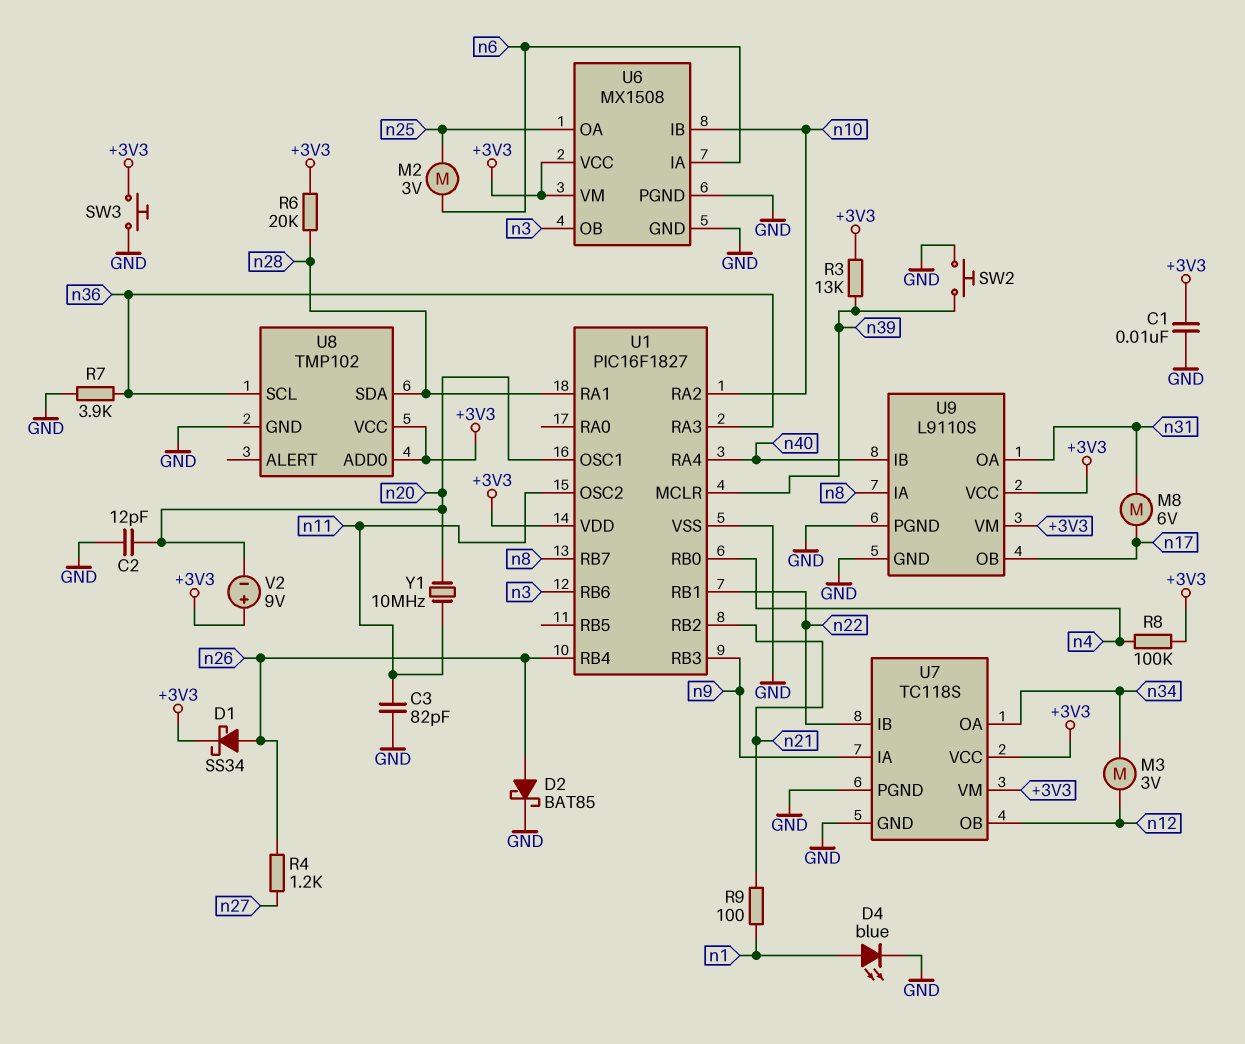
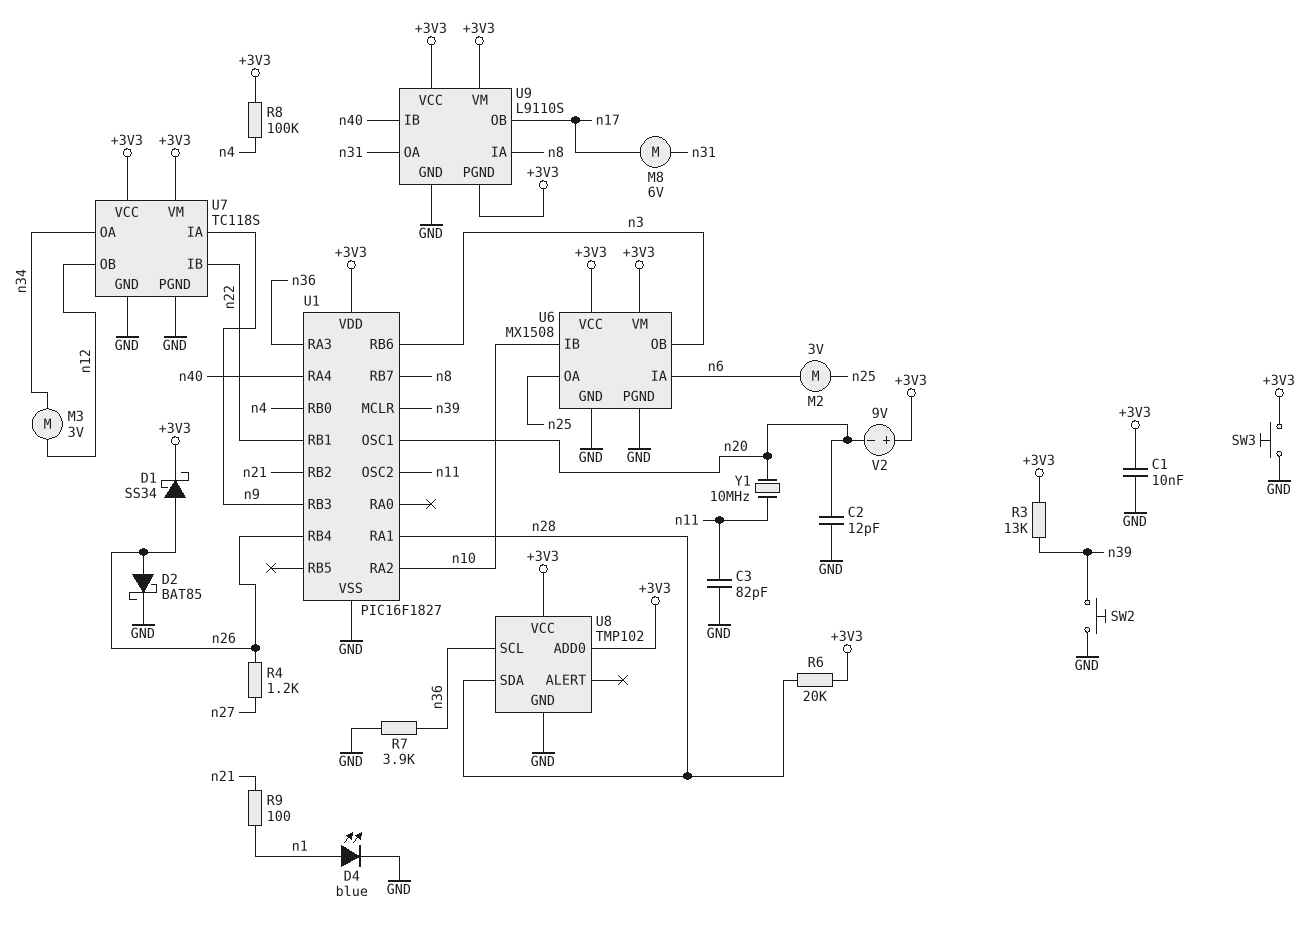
U9 pin PGND: GND -> +3V3

